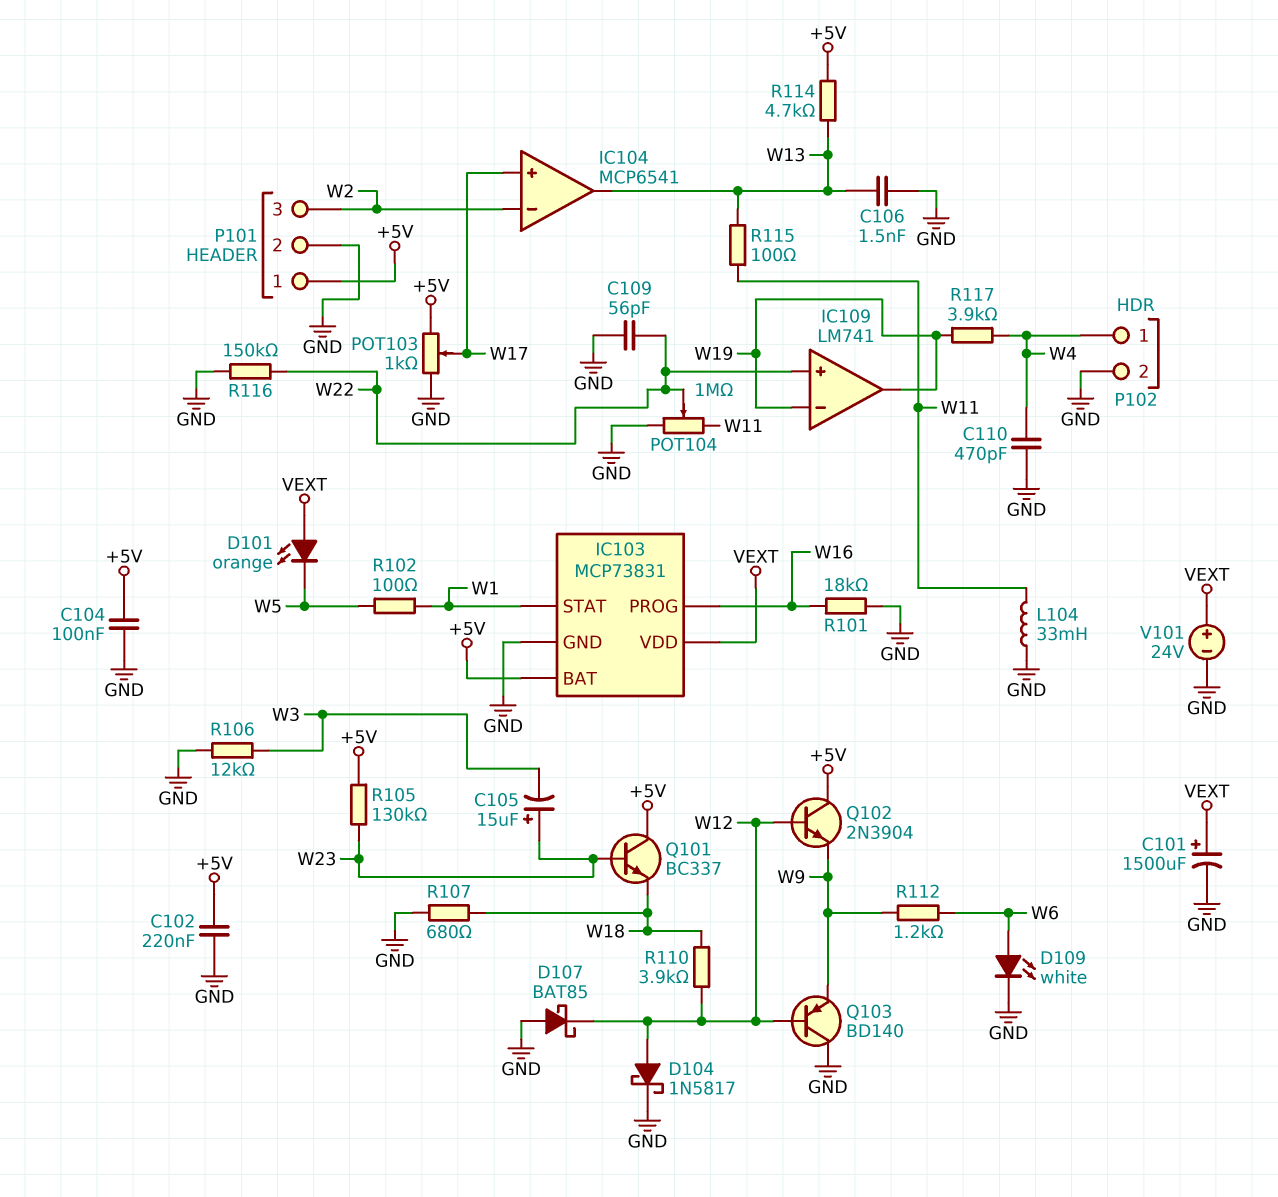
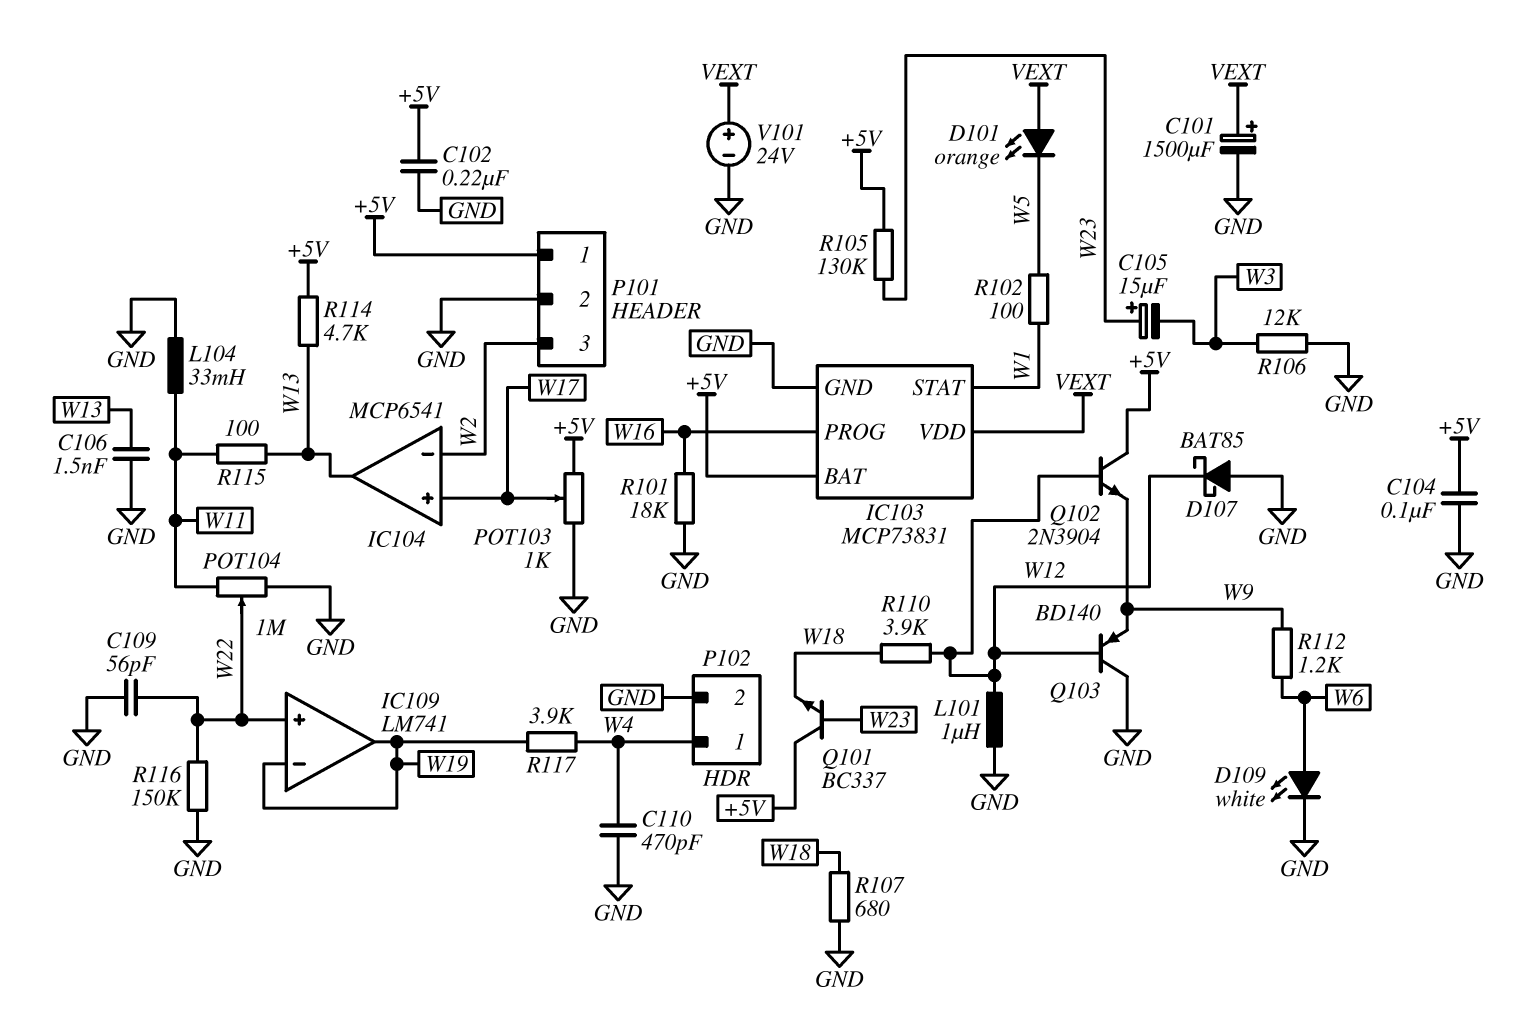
D104: schottky 1N5817 (A W12, K GND) -> none
L101: none -> 1uH (GND, W12)

